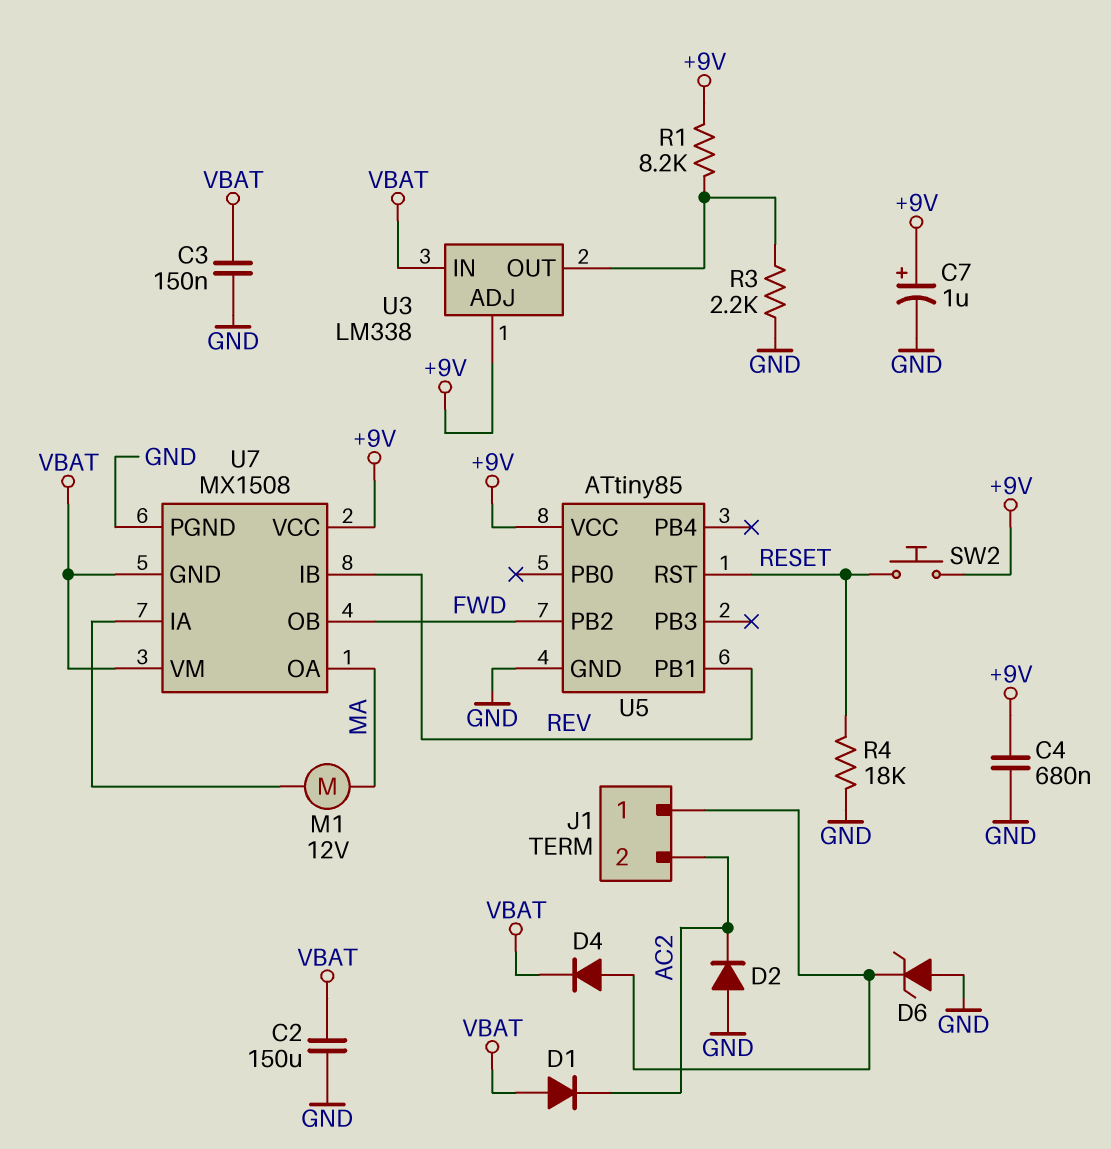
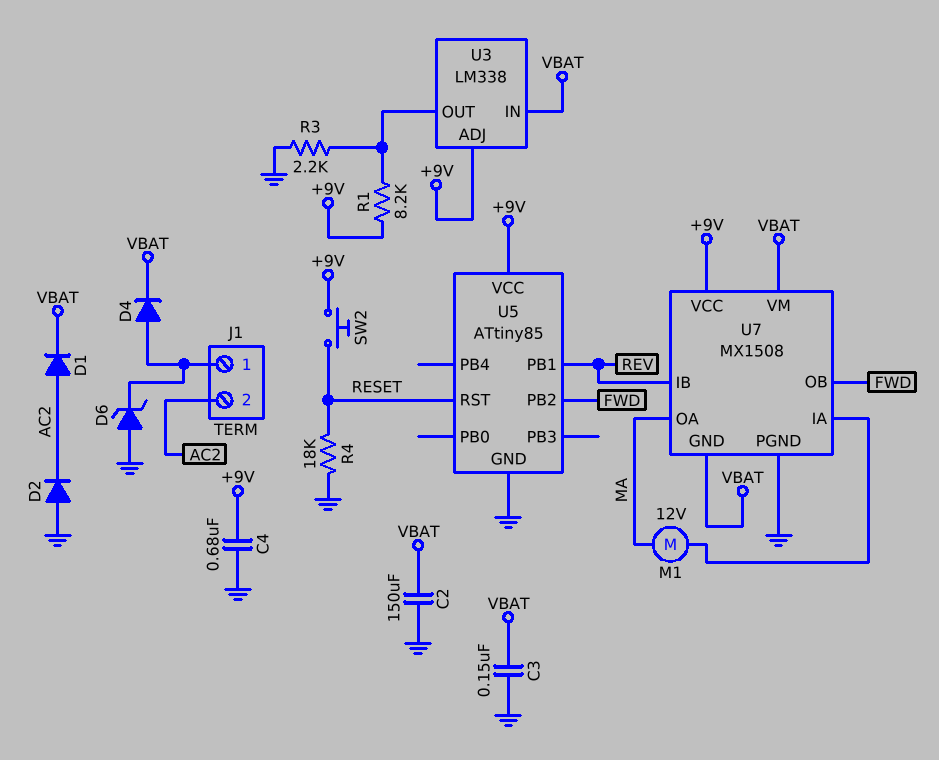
C7: 1uF (plus +9V, minus GND) -> none
D1: diode (A VBAT, K AC2) -> diode (A AC2, K VBAT)

